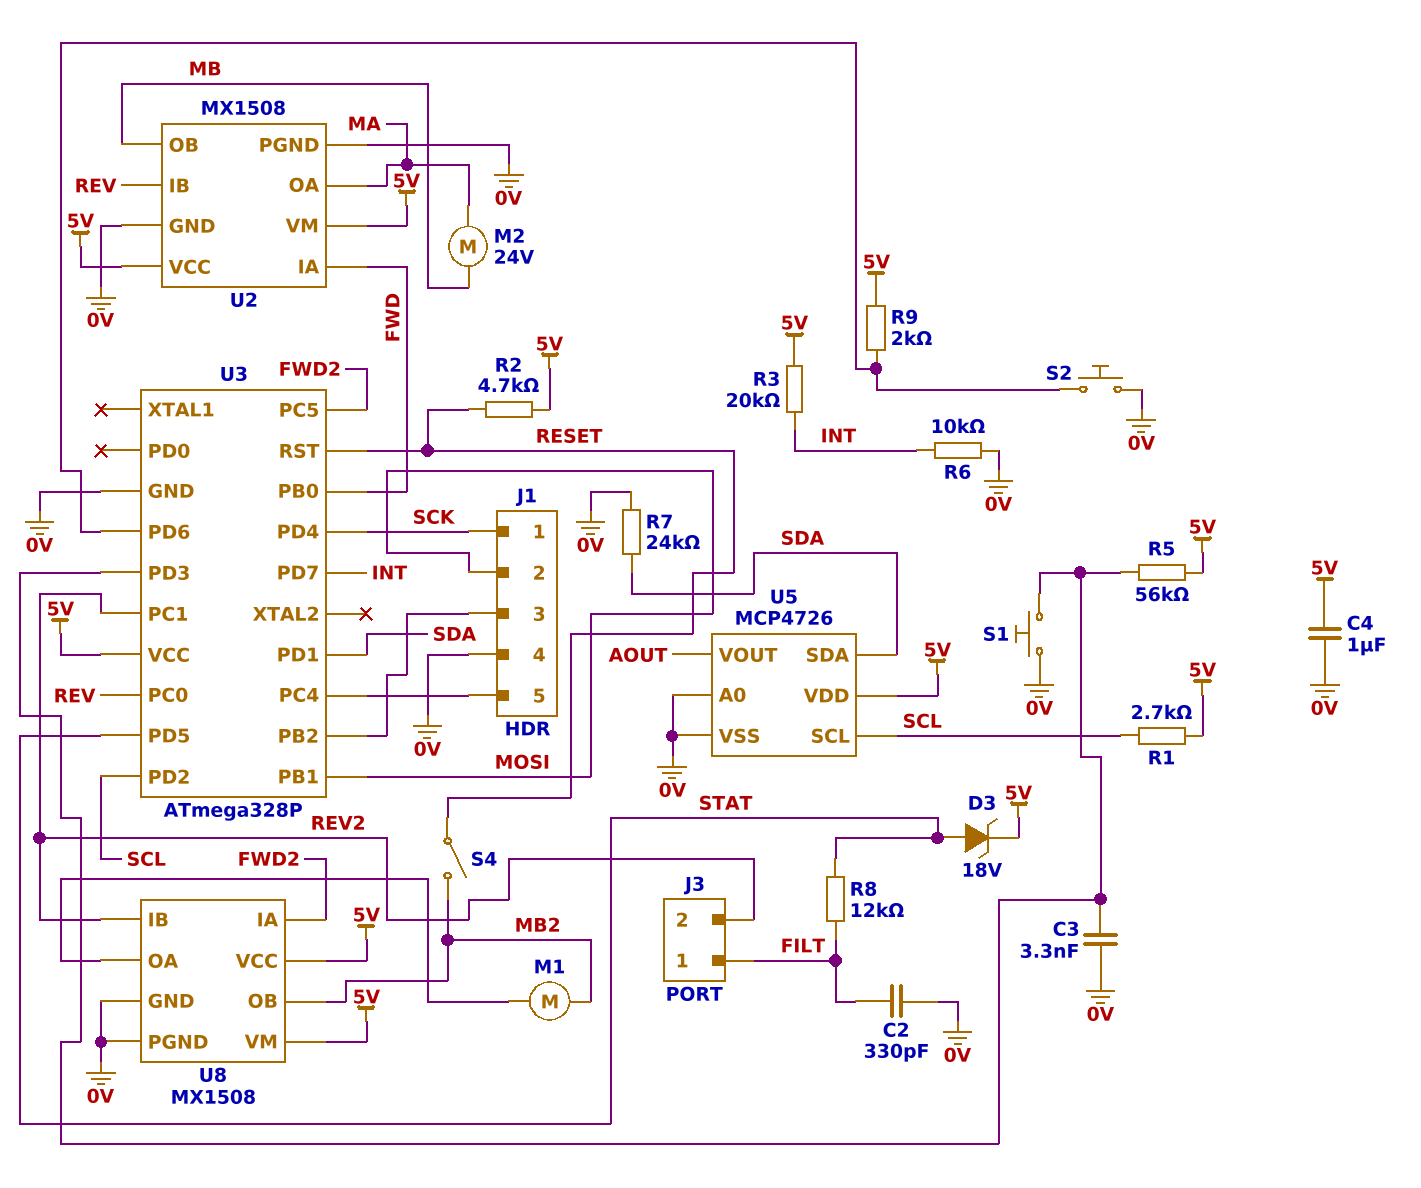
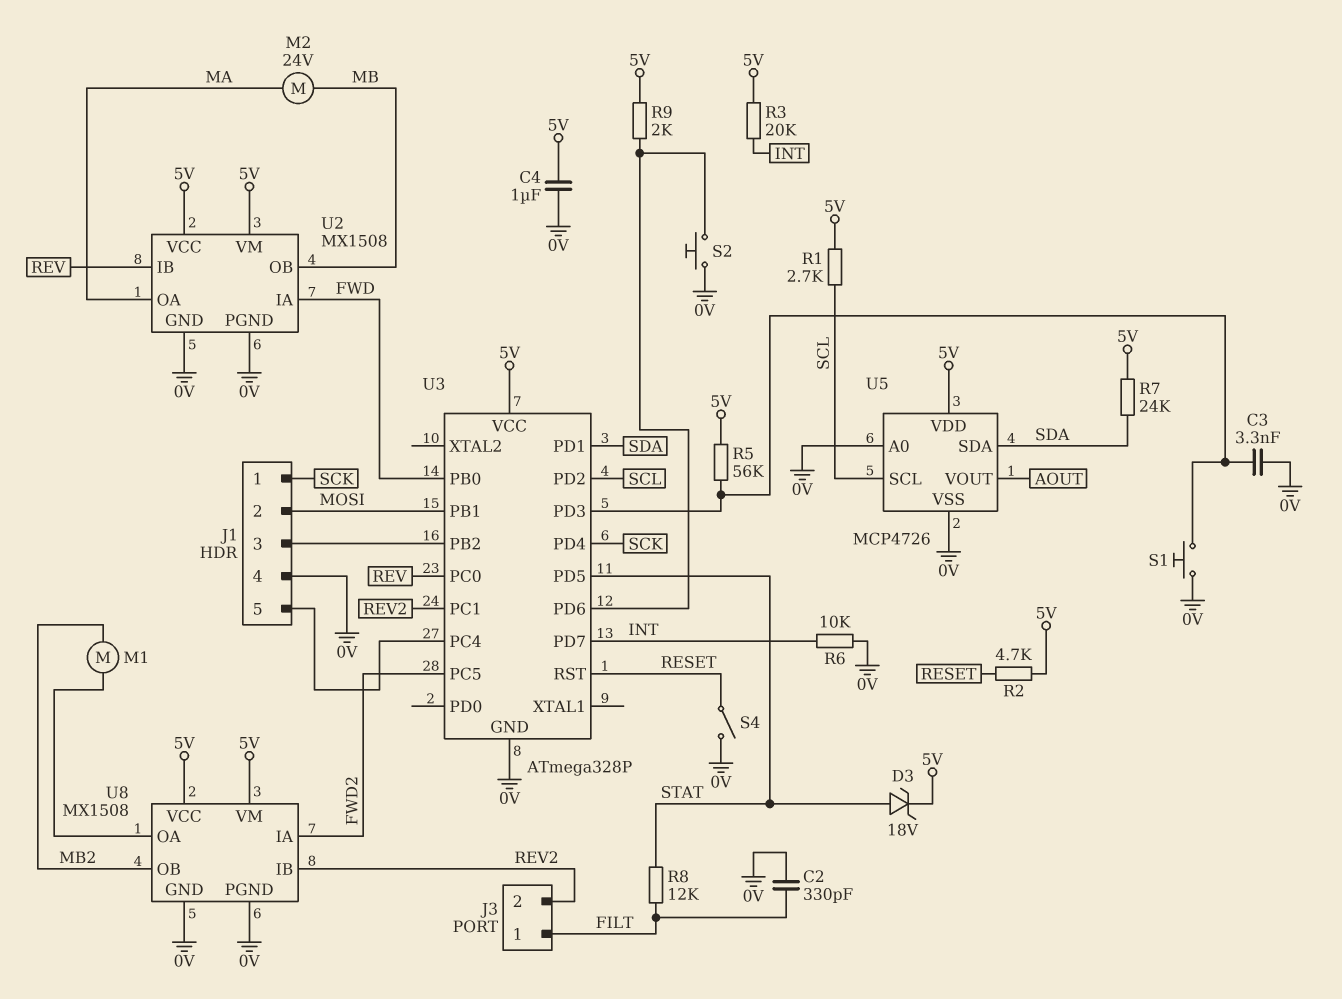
R7: 24k (0V, SDA) -> 24k (5V, SDA)
S4: switch (MB2, RESET) -> switch (0V, RESET)

